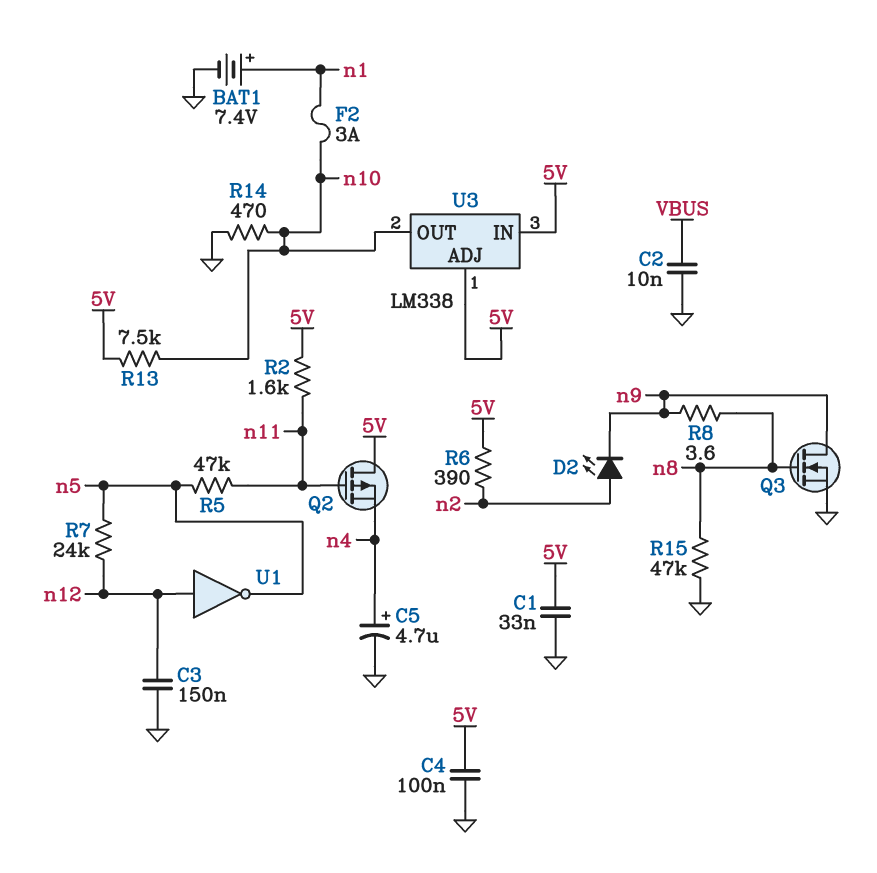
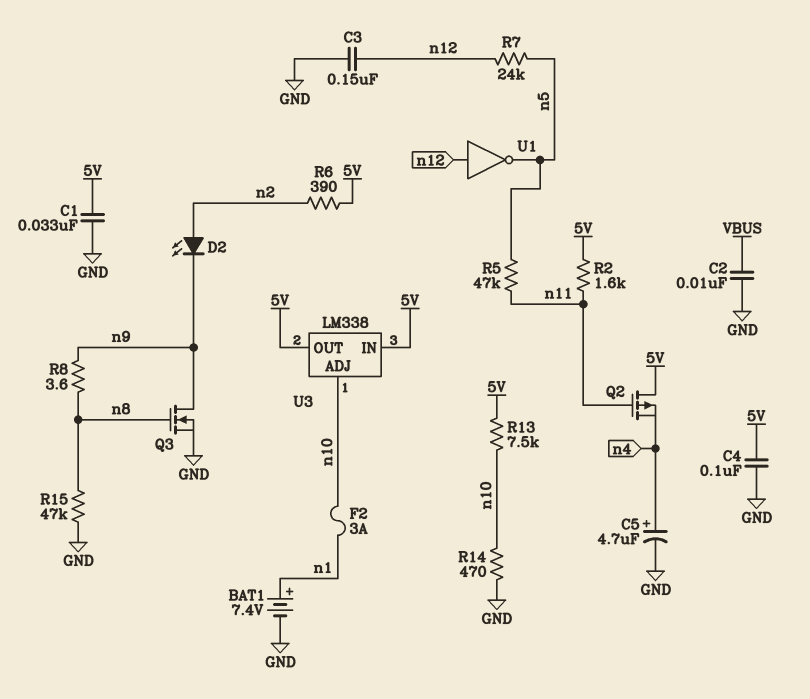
U3 pin ADJ: 5V -> n10
U3 pin OUT: n10 -> 5V

